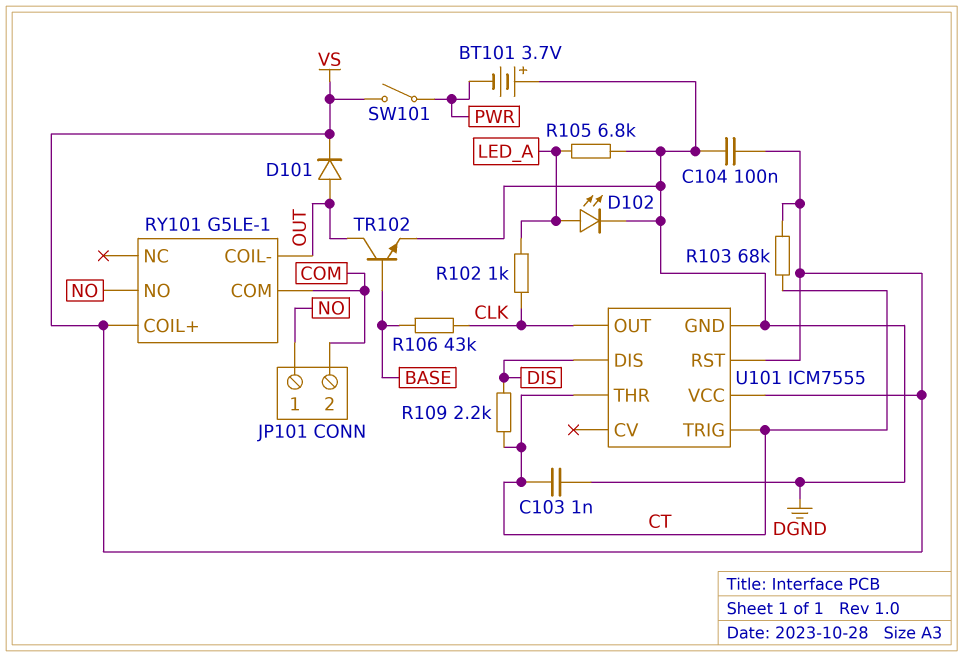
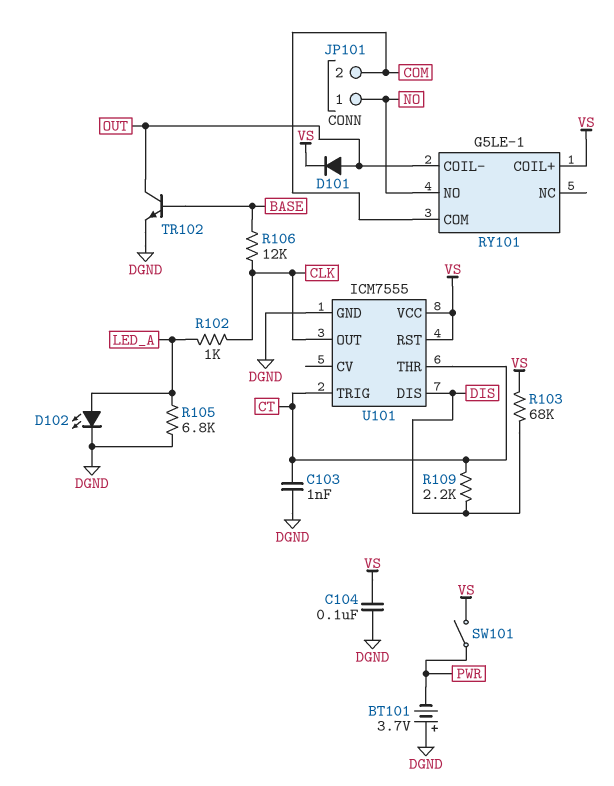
R103: 68k (CT, VS) -> 68k (DIS, VS)
R106: 43k (BASE, CLK) -> 12k (BASE, CLK)

